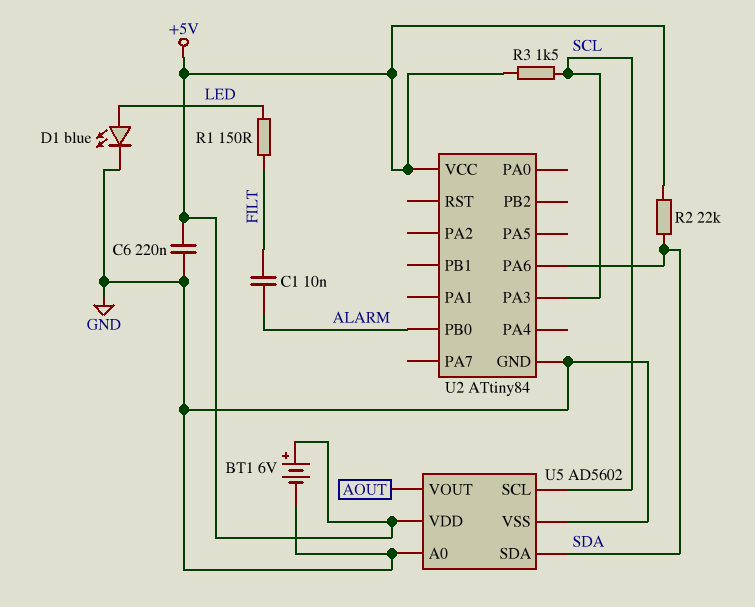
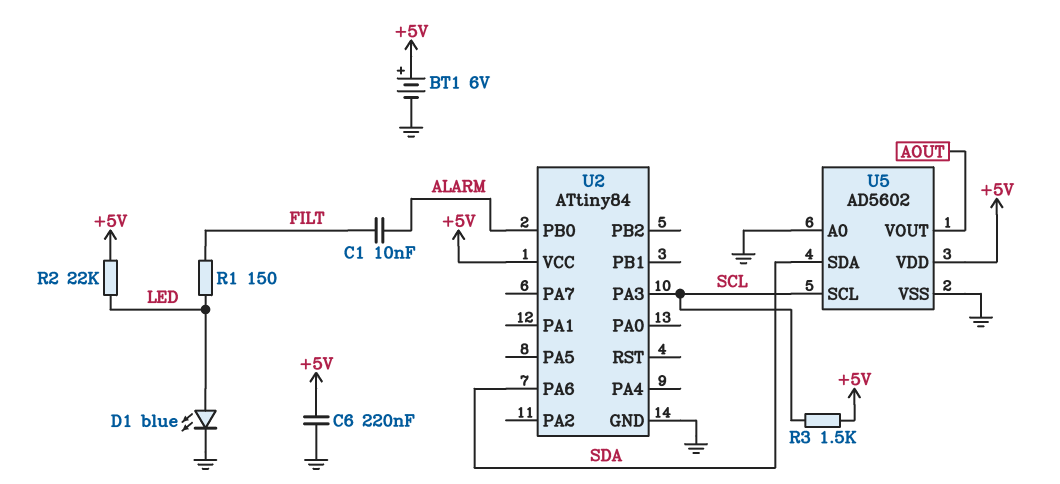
R2: 22k (+5V, SDA) -> 22k (+5V, LED)

